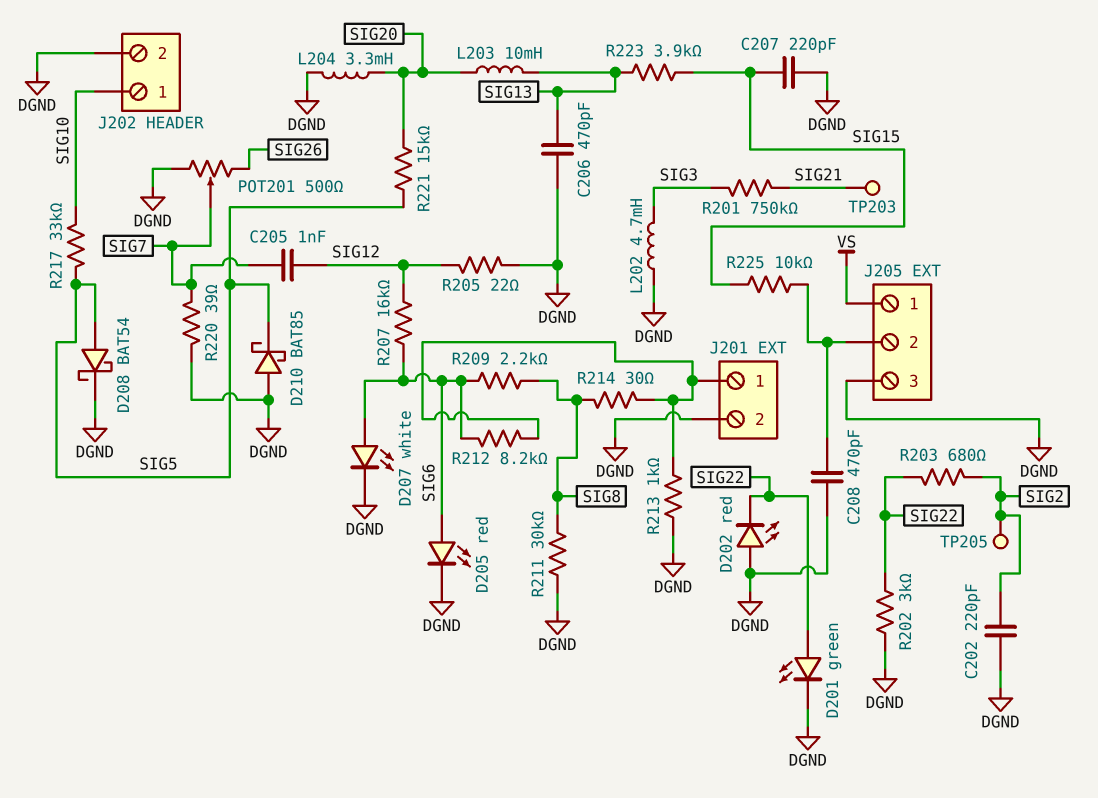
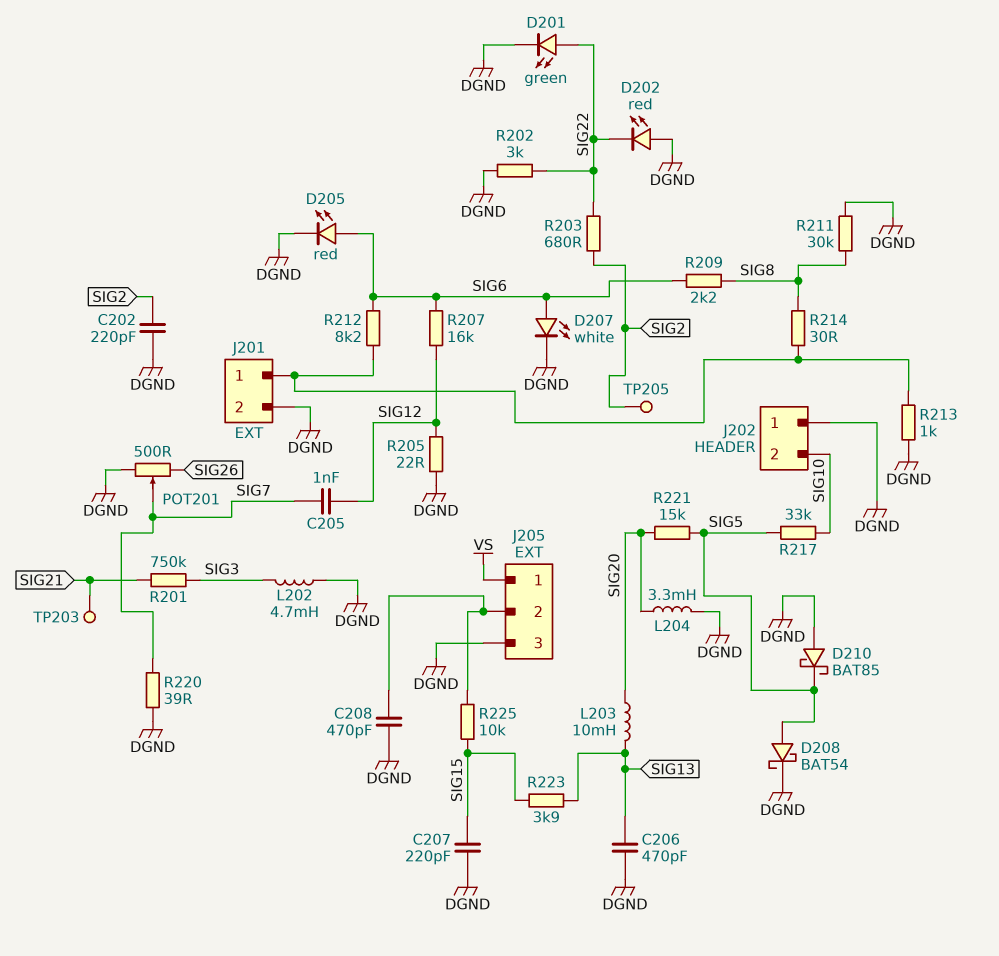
J202 pin 1: SIG10 -> DGND
J202 pin 2: DGND -> SIG10

